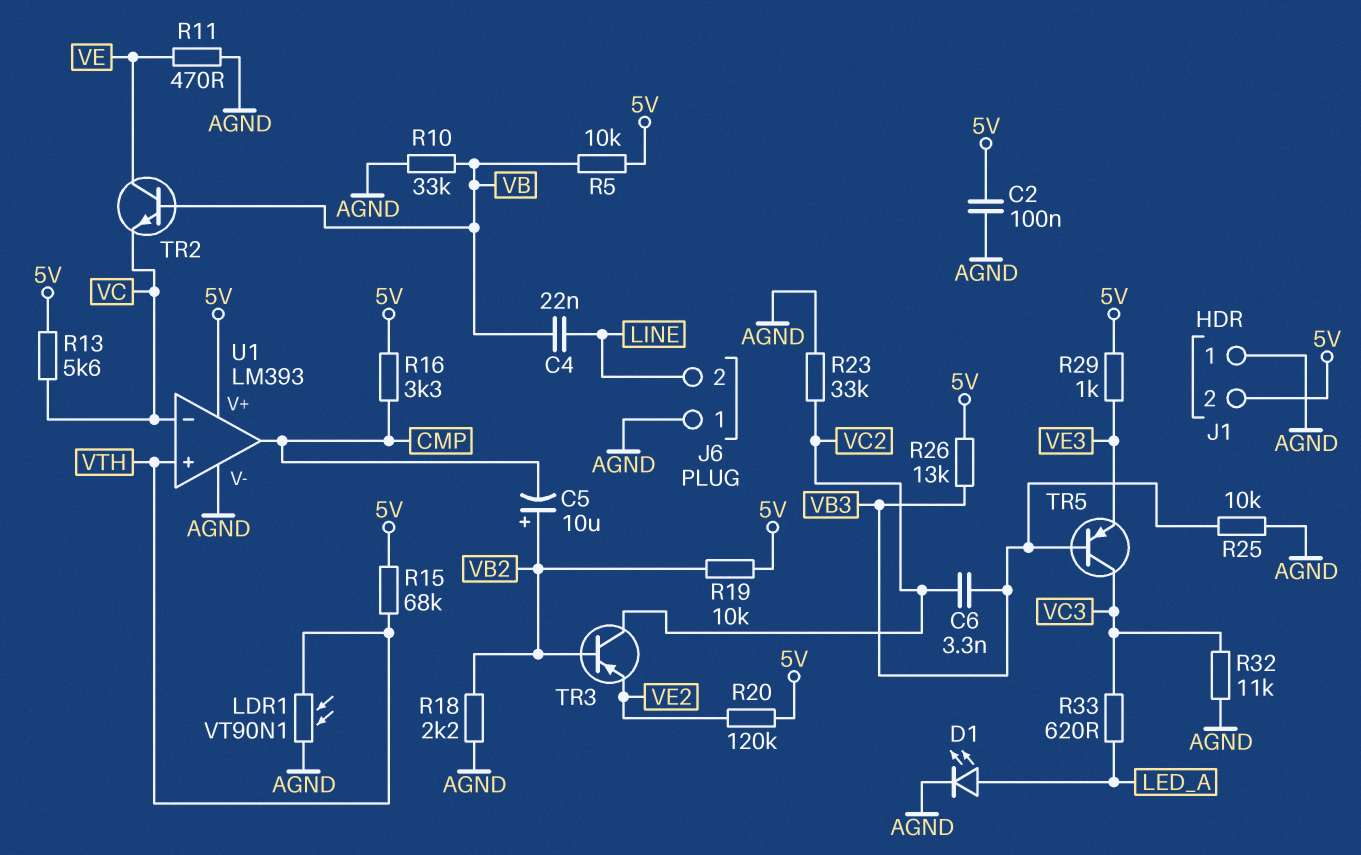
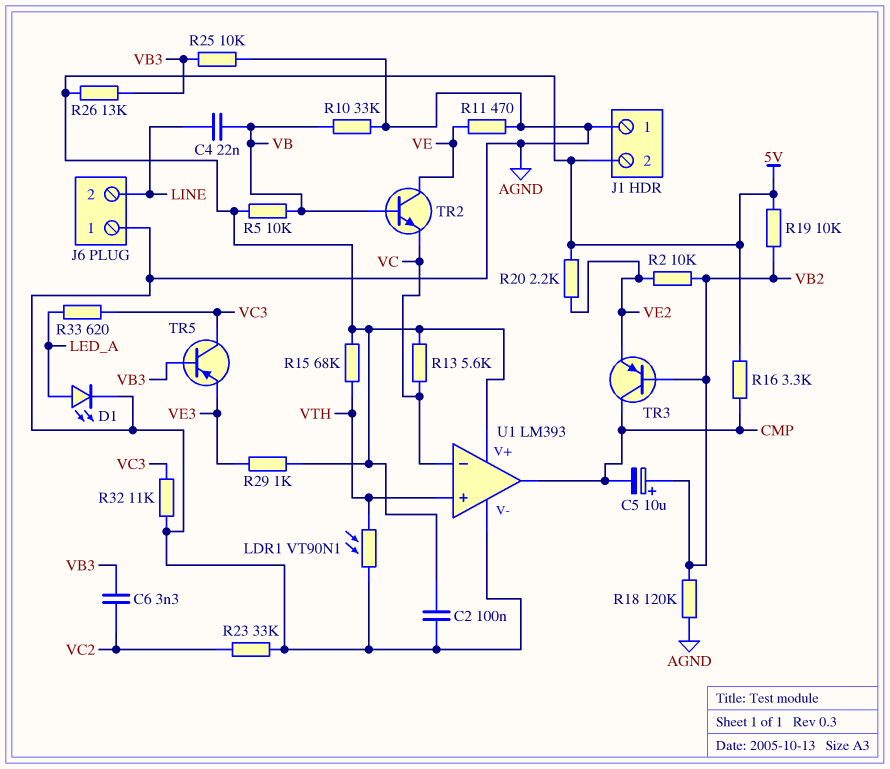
R2: none -> 10k (VB2, VE2)
R18: 2.2k (AGND, VB2) -> 120k (AGND, VB2)
R20: 120k (5V, VE2) -> 2.2k (5V, VE2)
TR3: PNP (B VB2, C VC2, E VE2) -> PNP (B VB2, C CMP, E VE2)

